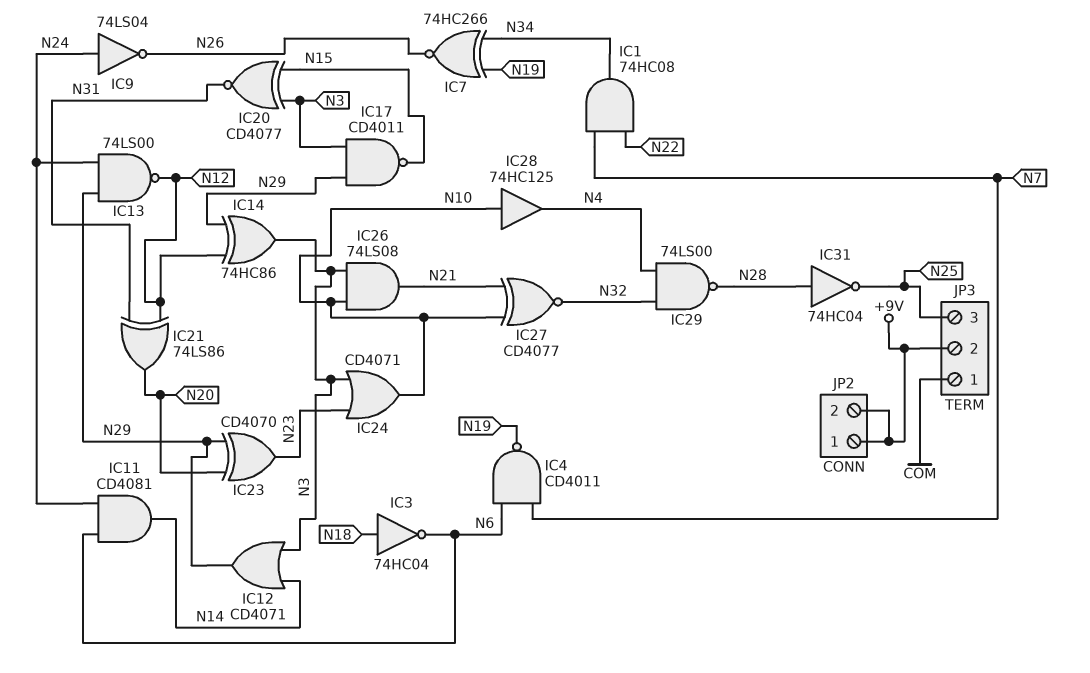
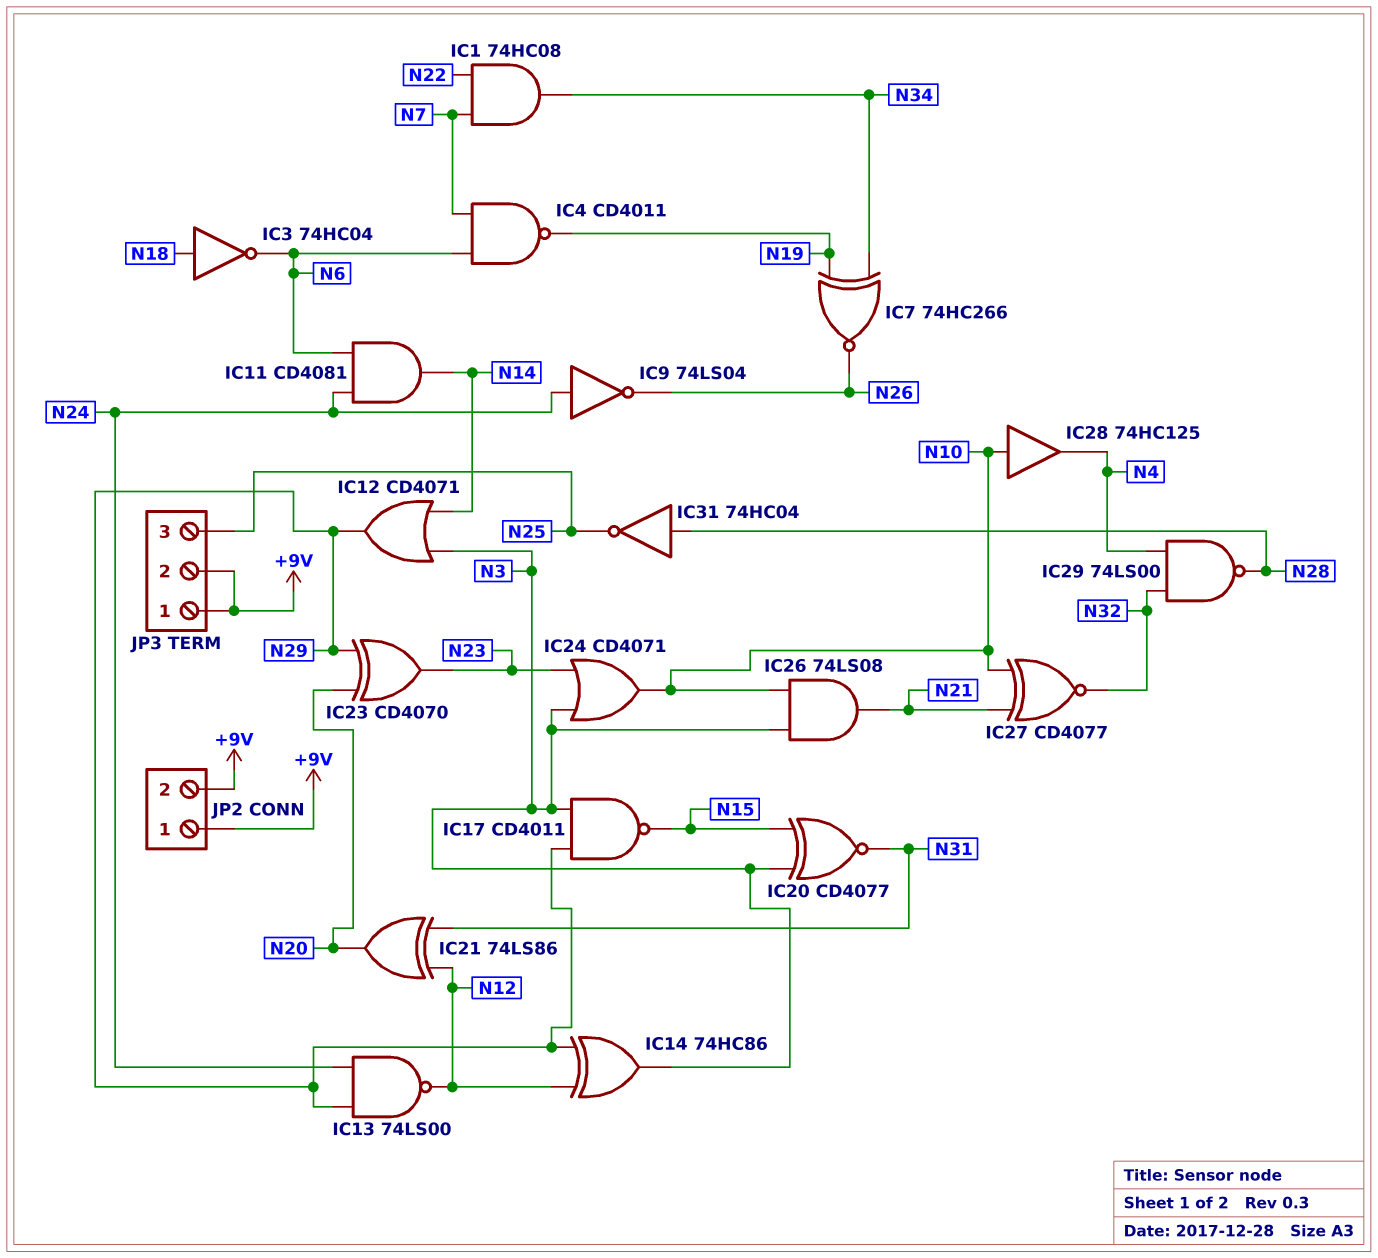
JP3 pin 1: COM -> +9V

